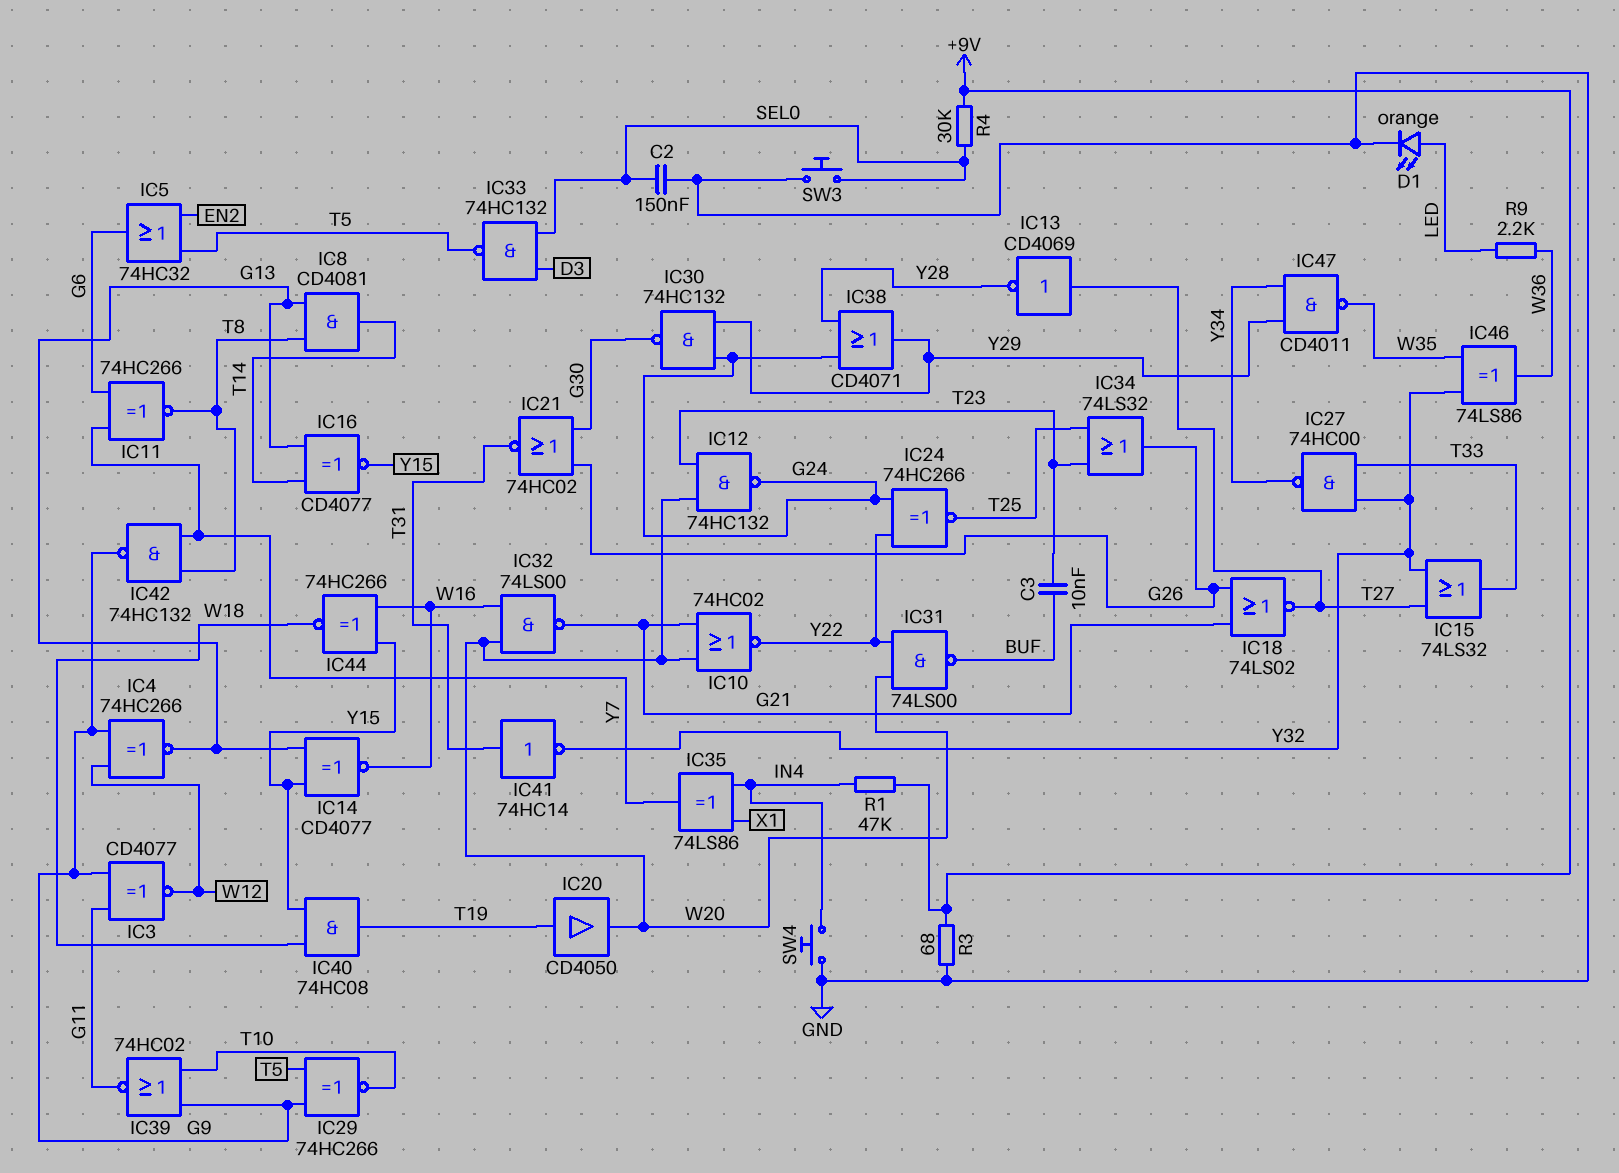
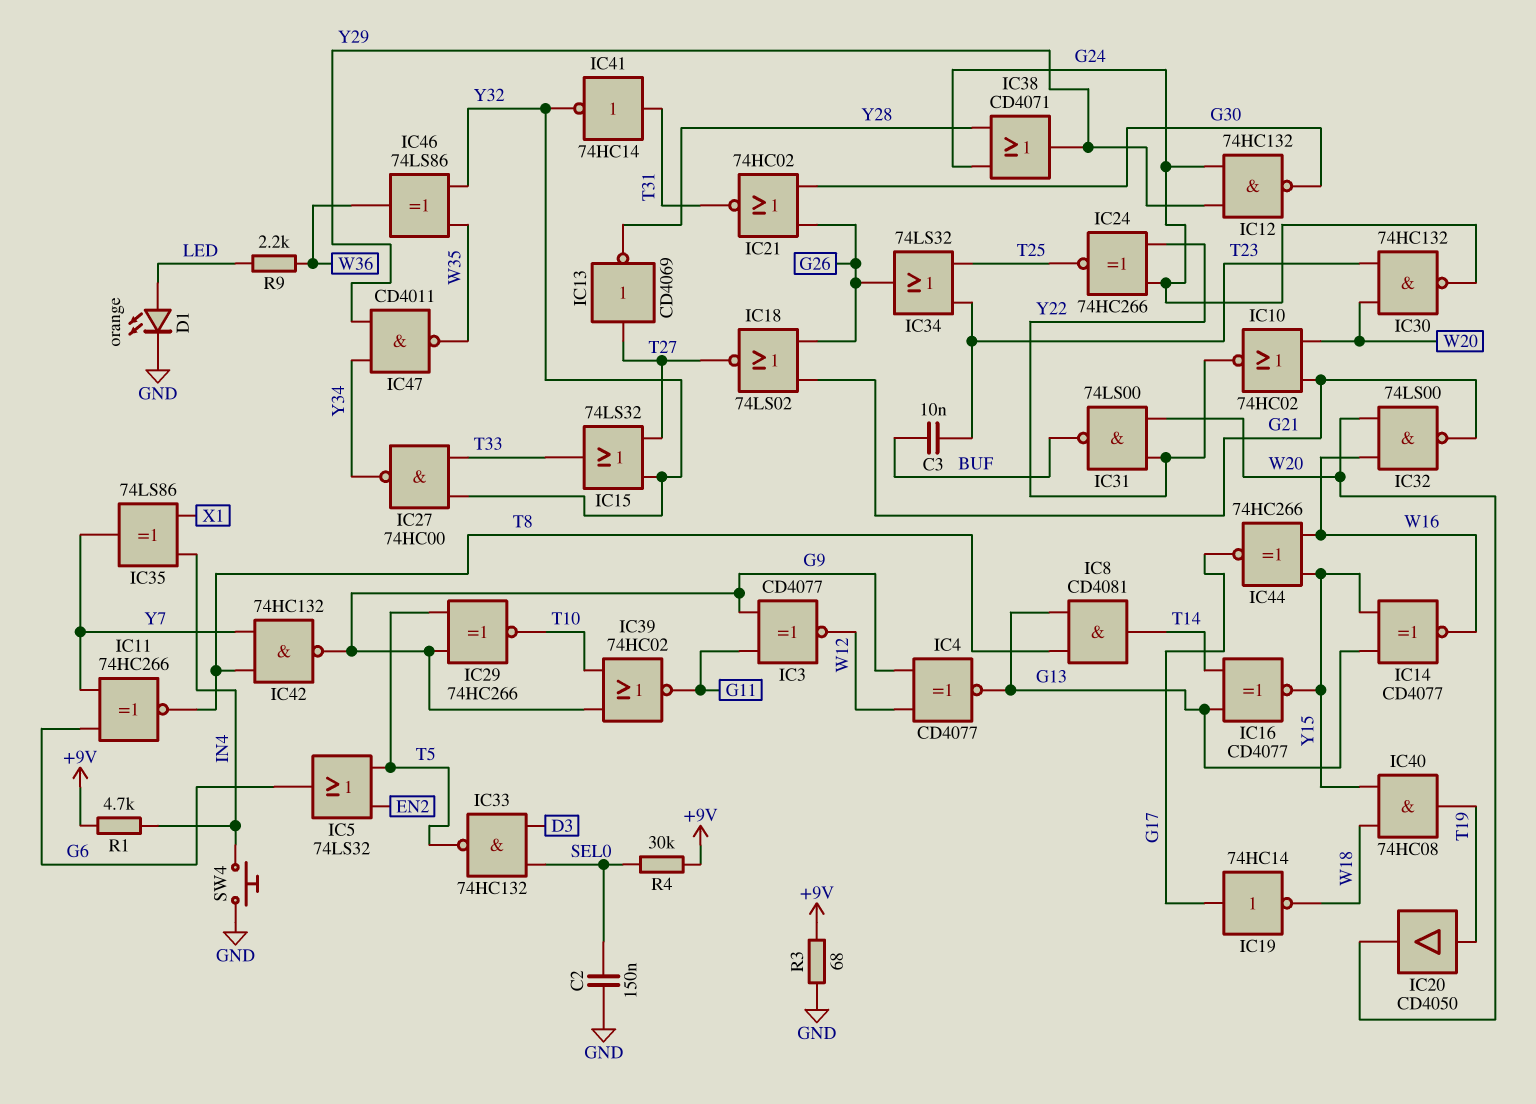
IC4: XNOR 74HC266 (in G9, in W12, out G13) -> XNOR CD4077 (in G9, in W12, out G13)
IC5: OR 74HC32 (in EN2, in T5, out G6) -> OR 74LS32 (in EN2, in T5, out G6)
IC12: NAND 74HC132 (in T23, in W20, out G24) -> NAND 74HC132 (in G24, in Y29, out G30)
IC19: none -> NOT 74HC14 (in G17, out W18)
IC30: NAND 74HC132 (in G24, in Y29, out G30) -> NAND 74HC132 (in T23, in W20, out G24)
IC44: XNOR 74HC266 (in W16, in Y15, out W18) -> XNOR 74HC266 (in W16, in Y15, out G17)
R1: 47k (+9V, IN4) -> 4.7k (+9V, IN4)
SW3: button (GND, SEL0) -> none

